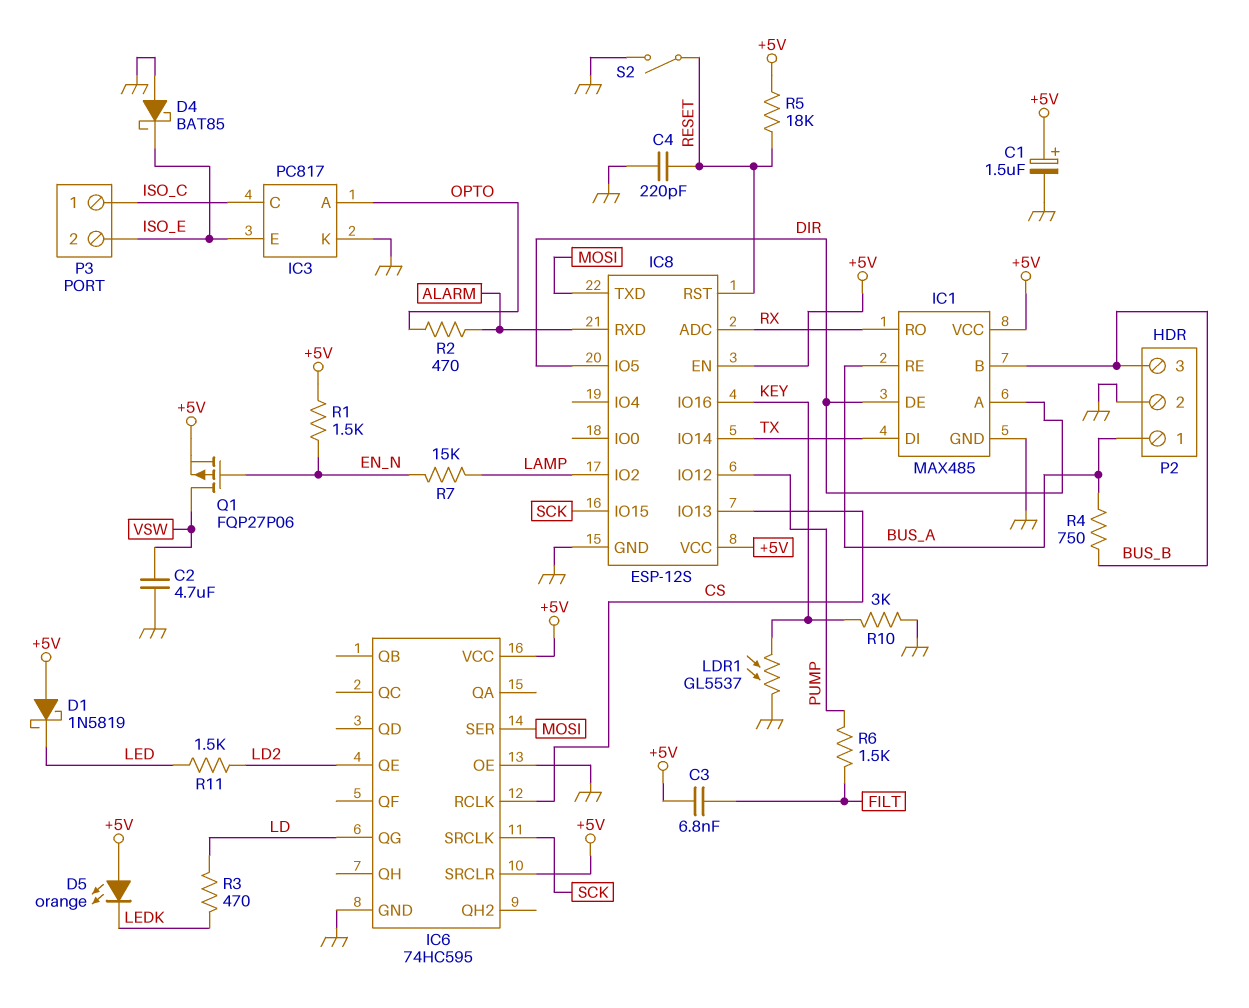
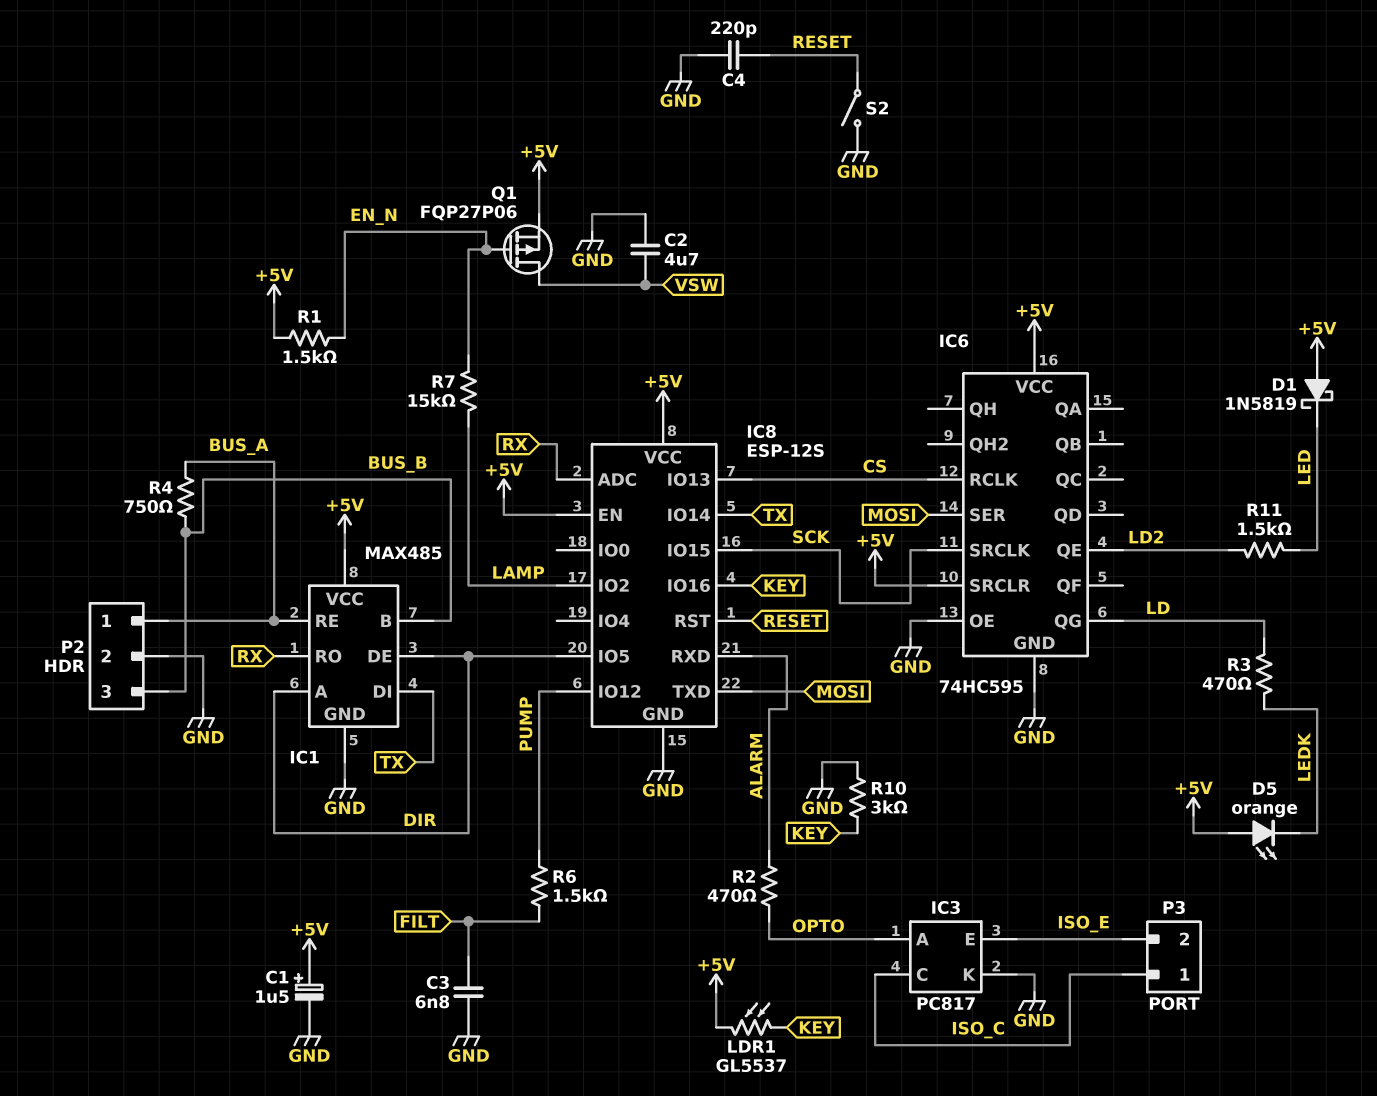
C3: 6.8nF (+5V, FILT) -> 6.8nF (FILT, GND)
D4: schottky BAT85 (A GND, K ISO_E) -> none
LDR1: GL5537 (GND, KEY) -> GL5537 (+5V, KEY)
R5: 18k (+5V, RESET) -> none

